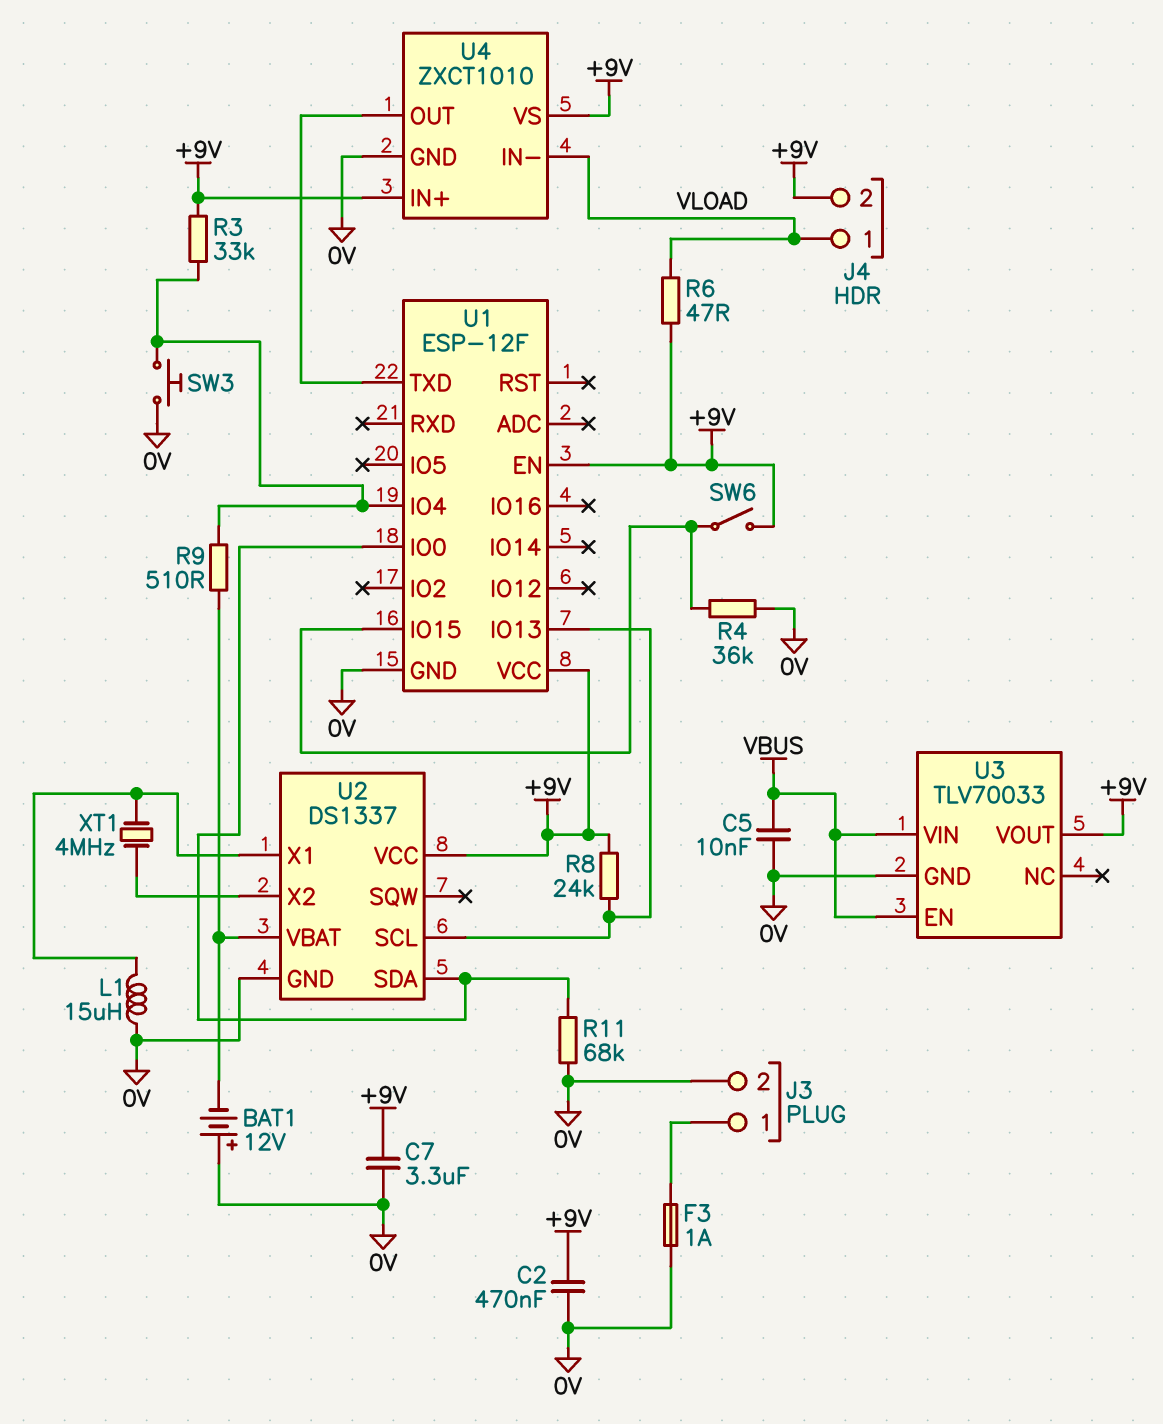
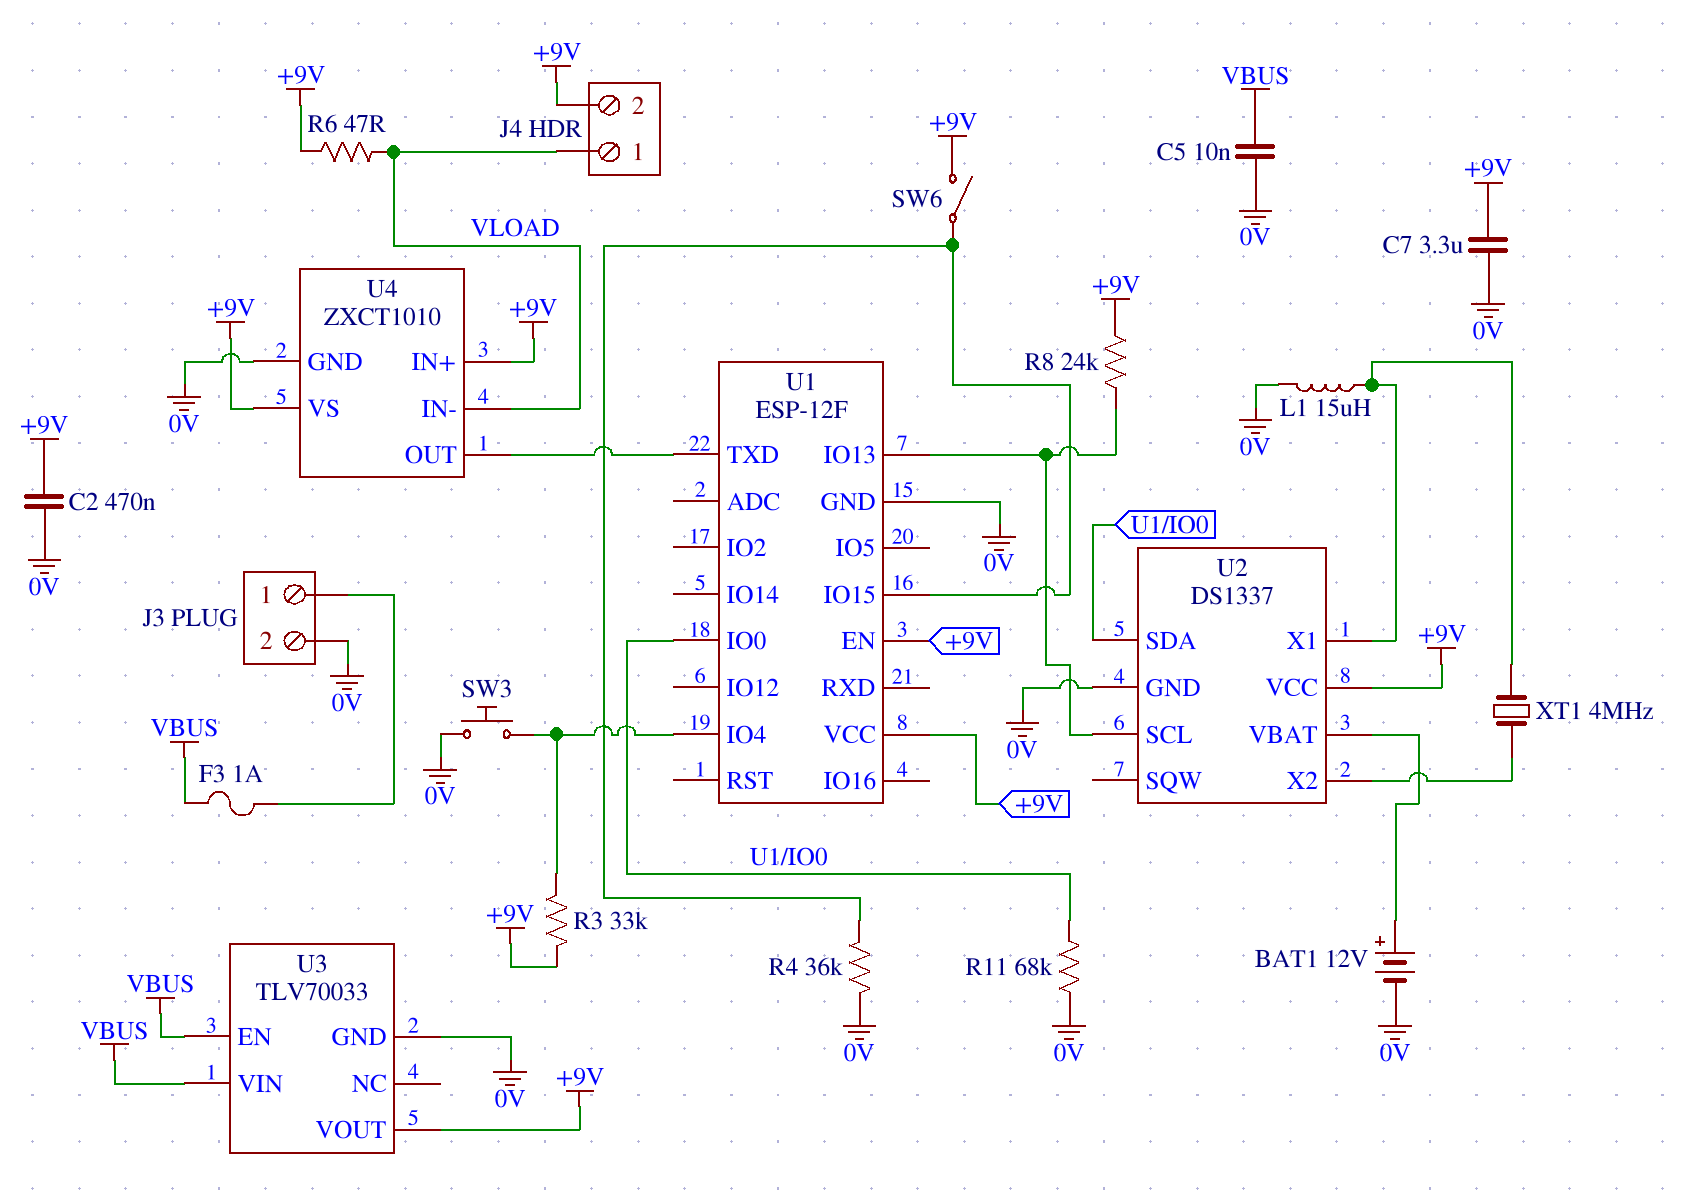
BAT1: 12V (plus 0V, minus U2/VBAT) -> 12V (plus U2/VBAT, minus 0V)
F3: 1A (0V, J3/1) -> 1A (J3/1, VBUS)
R9: 510 (U1/IO4, U2/VBAT) -> none

